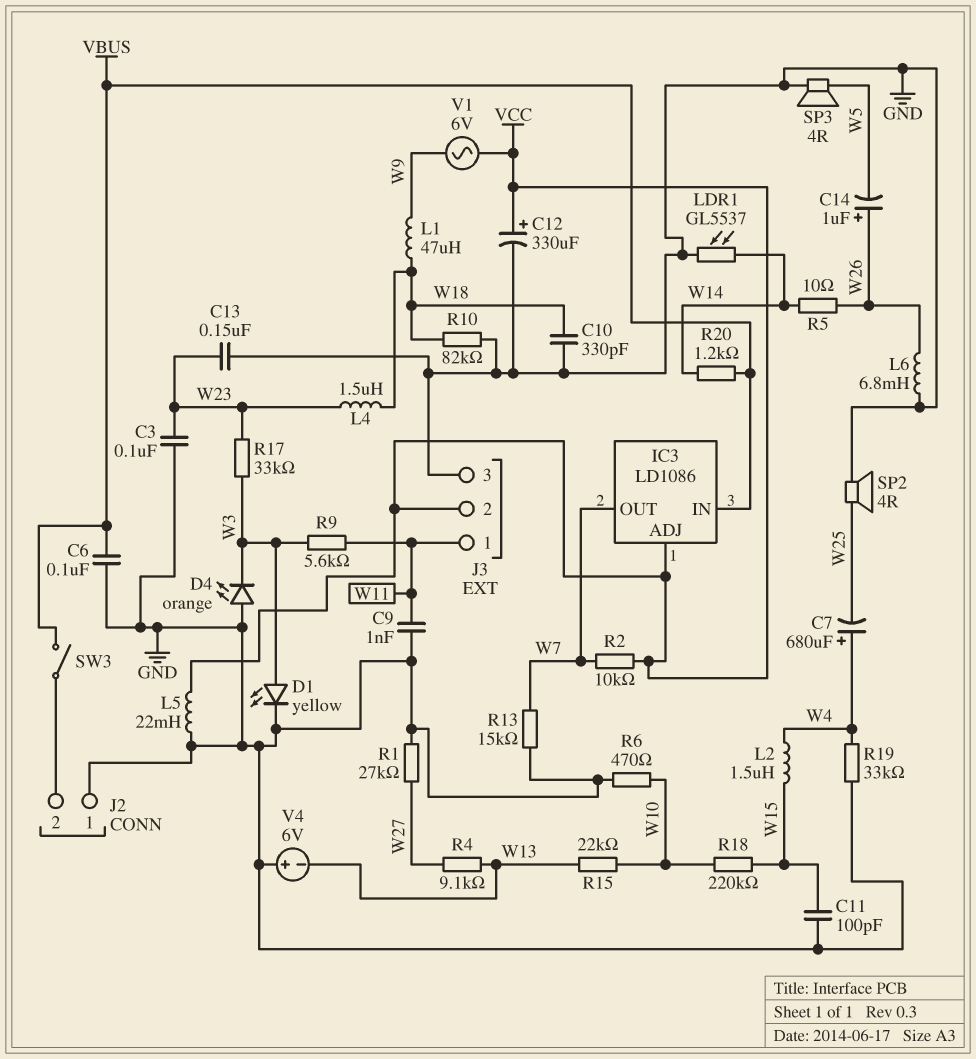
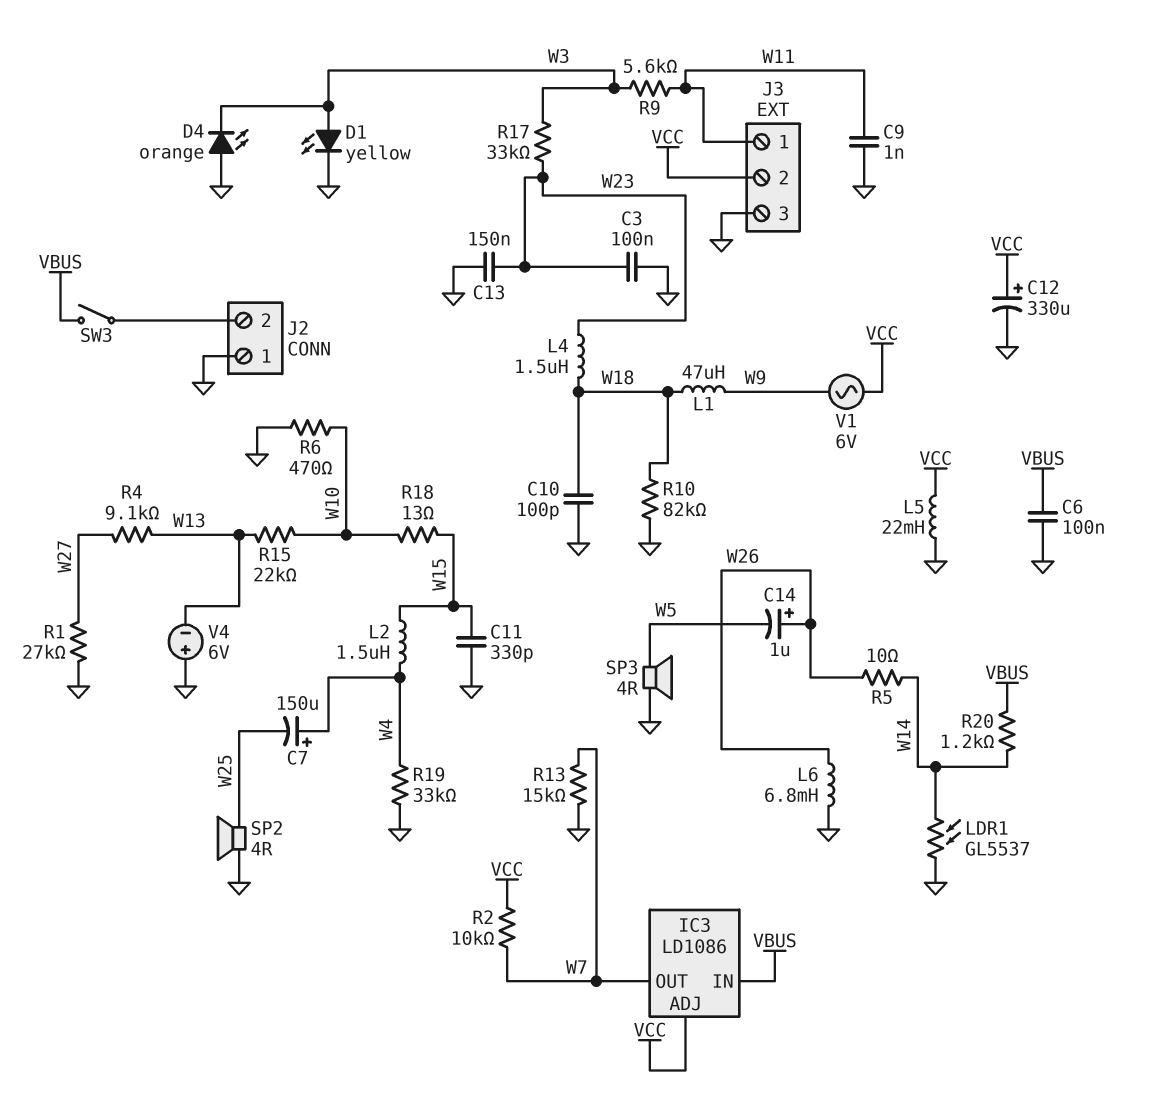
C7: 680uF (plus W4, minus W25) -> 150uF (plus W4, minus W25)
C10: 330pF (GND, W18) -> 100pF (GND, W18)
C11: 100pF (GND, W15) -> 330pF (GND, W15)
R18: 220k (W10, W15) -> 13 (W10, W15)

